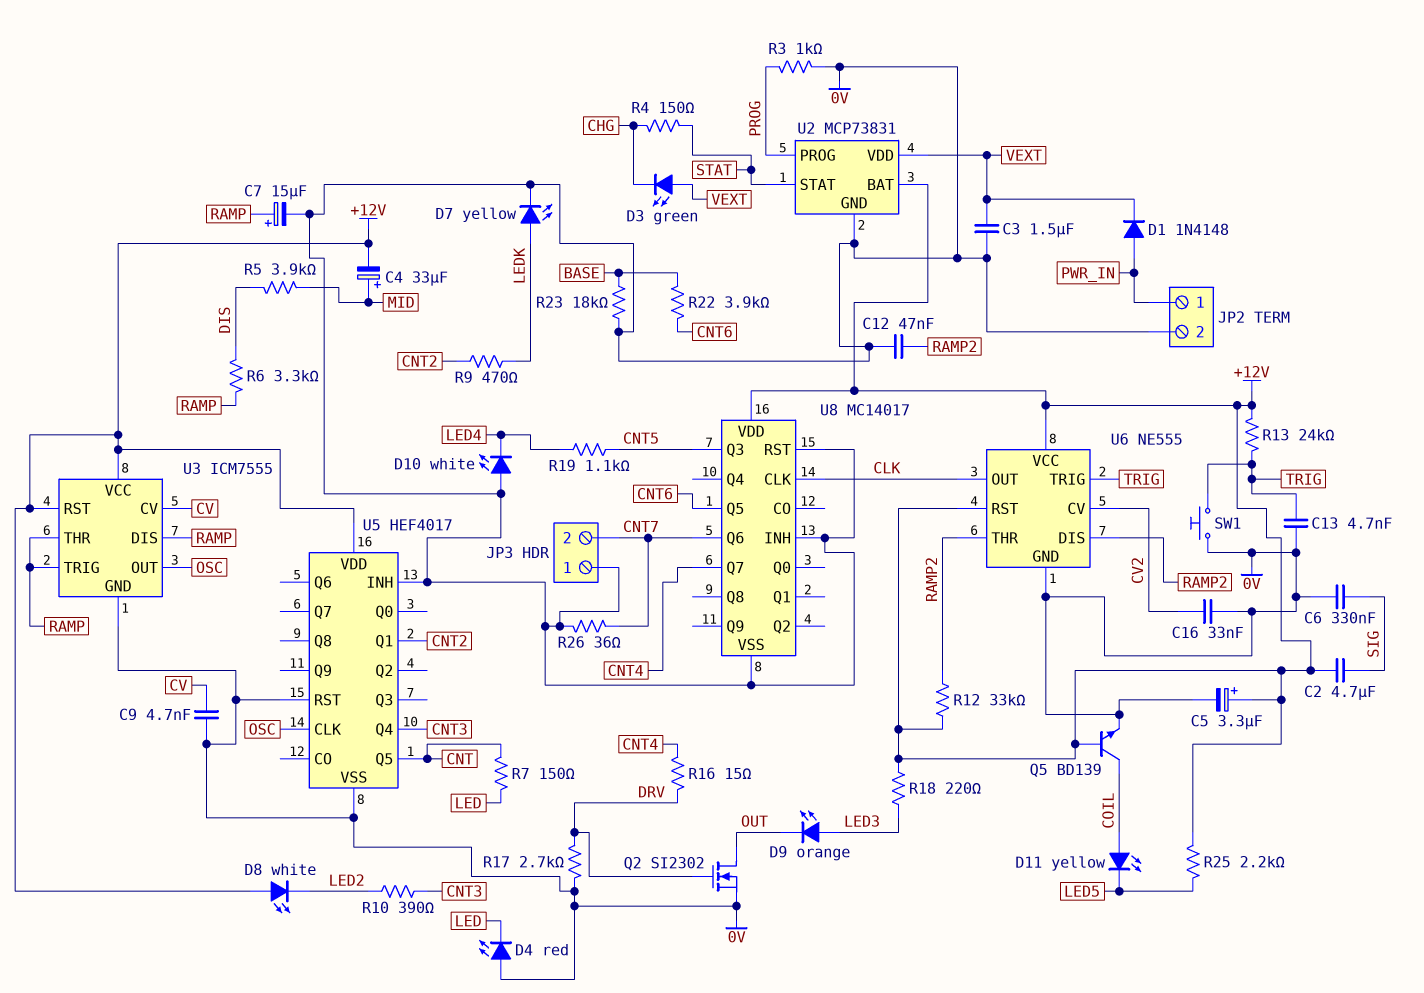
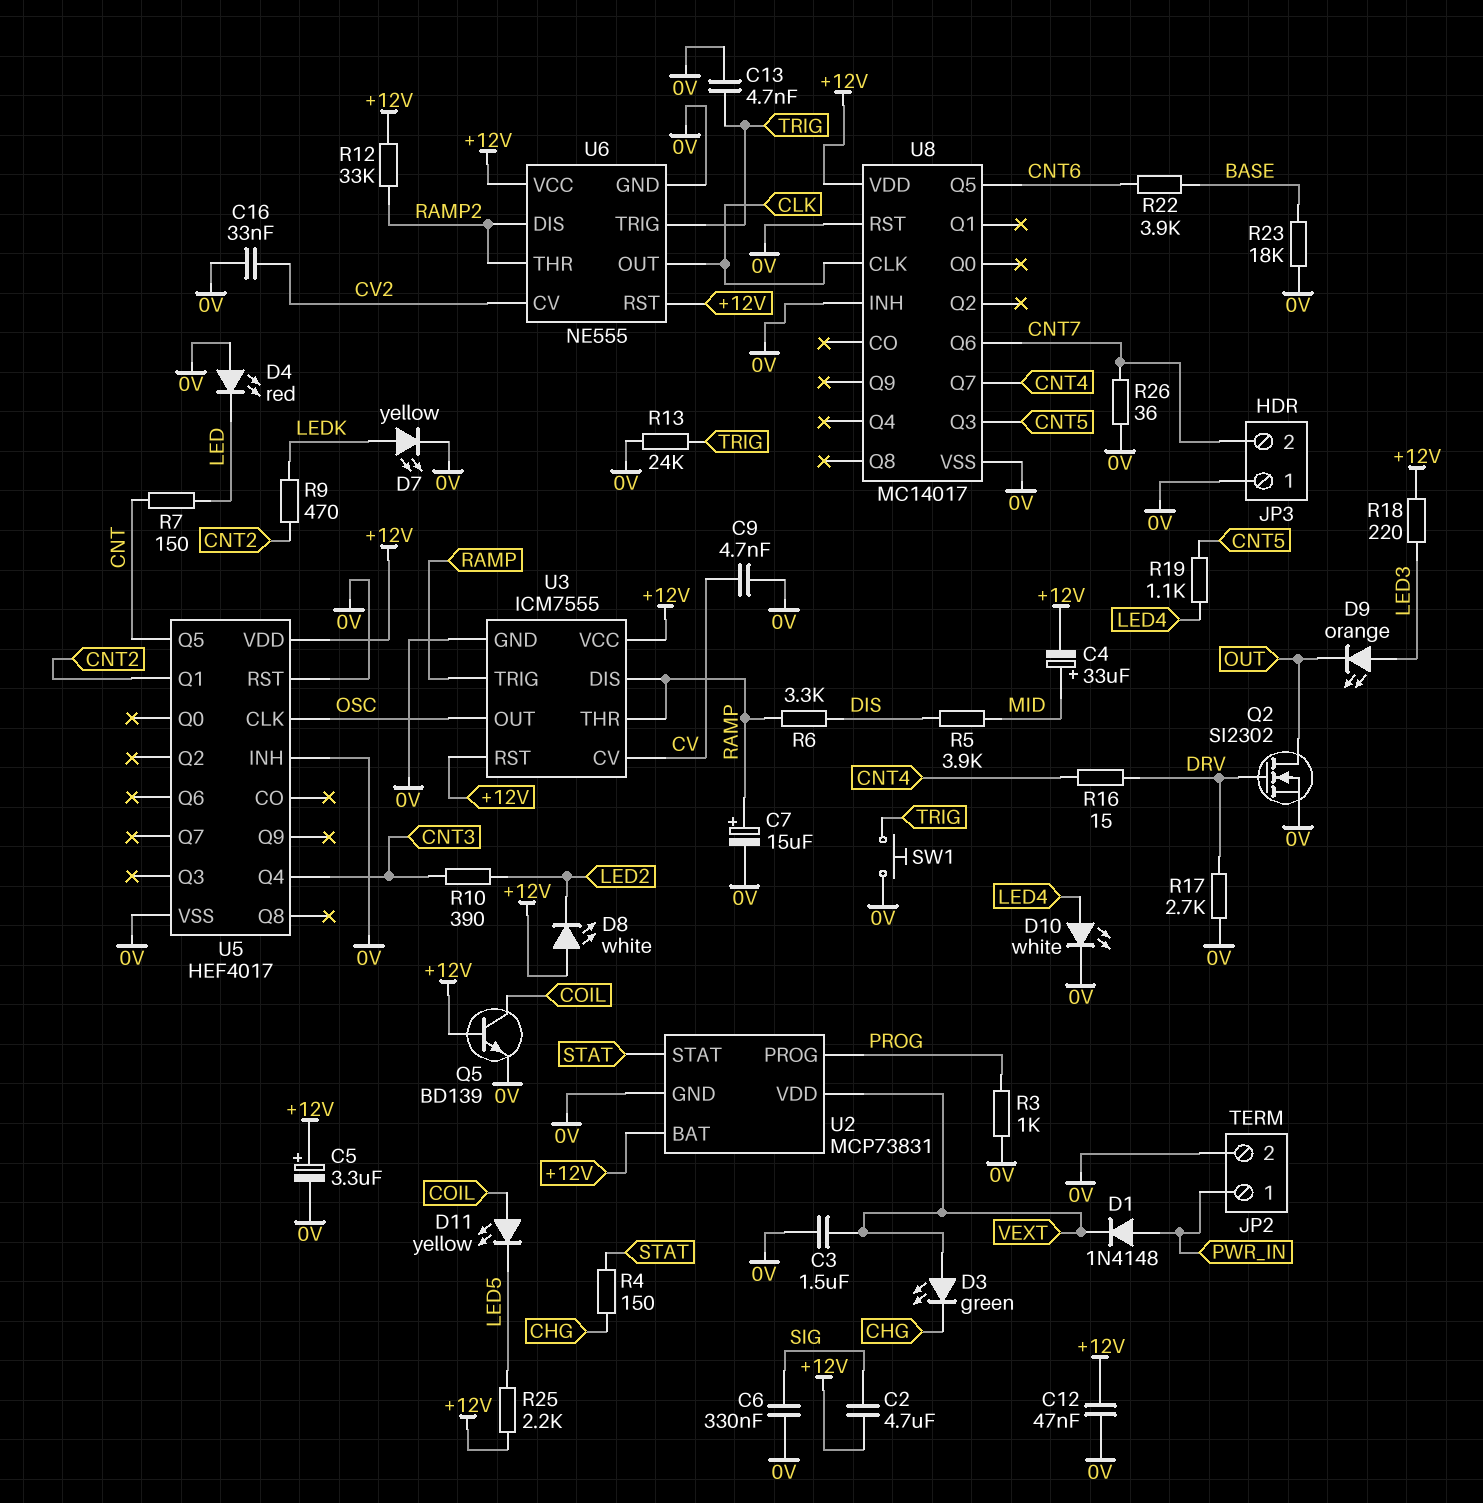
C12: 47nF (0V, RAMP2) -> 47nF (+12V, 0V)
D10: LED white (A 0V, K LED4) -> LED white (A LED4, K 0V)
R13: 24k (+12V, TRIG) -> 24k (0V, TRIG)

